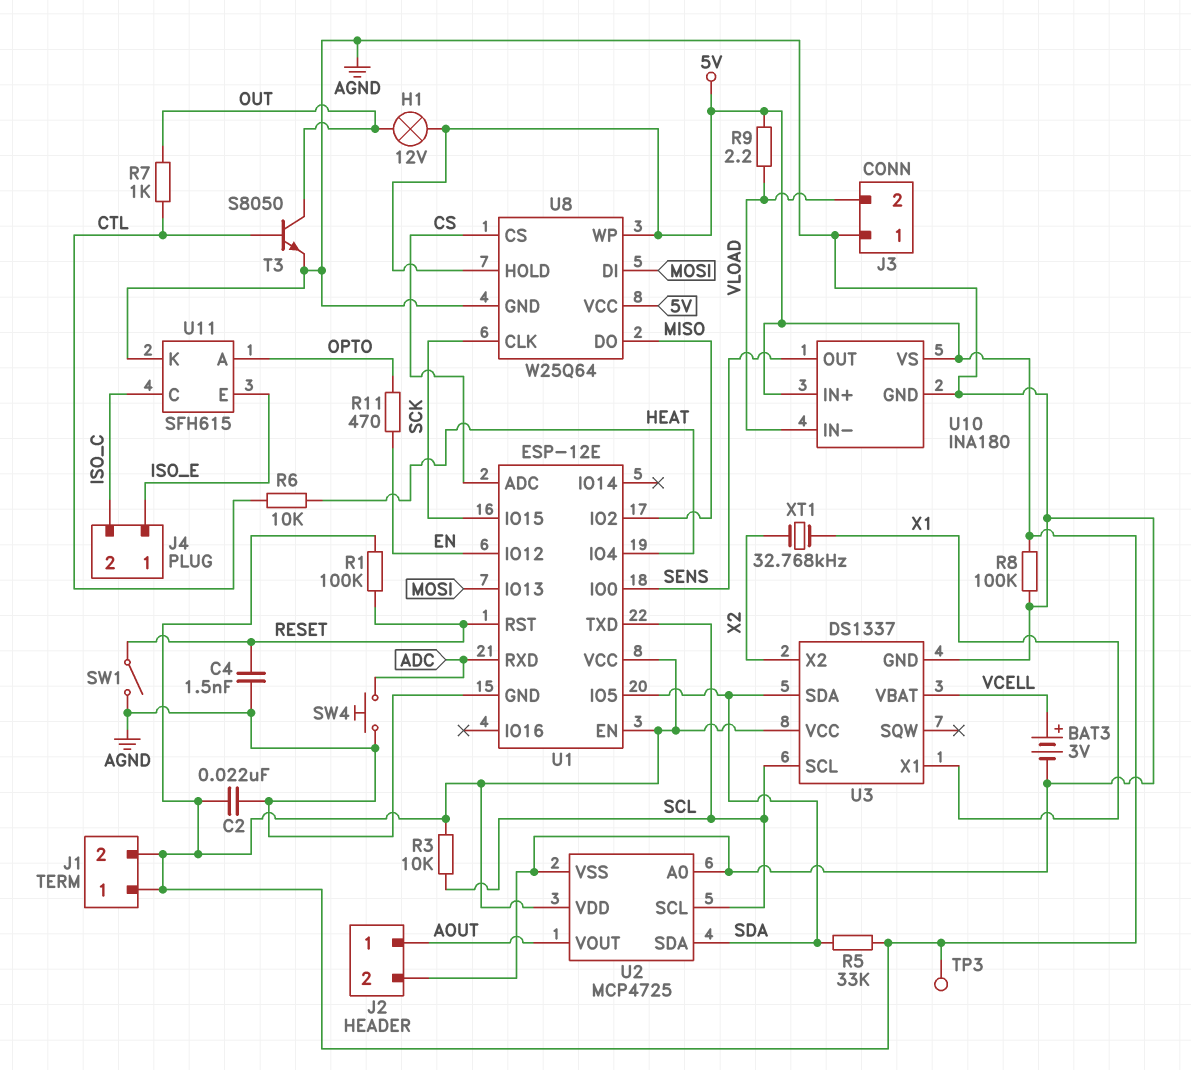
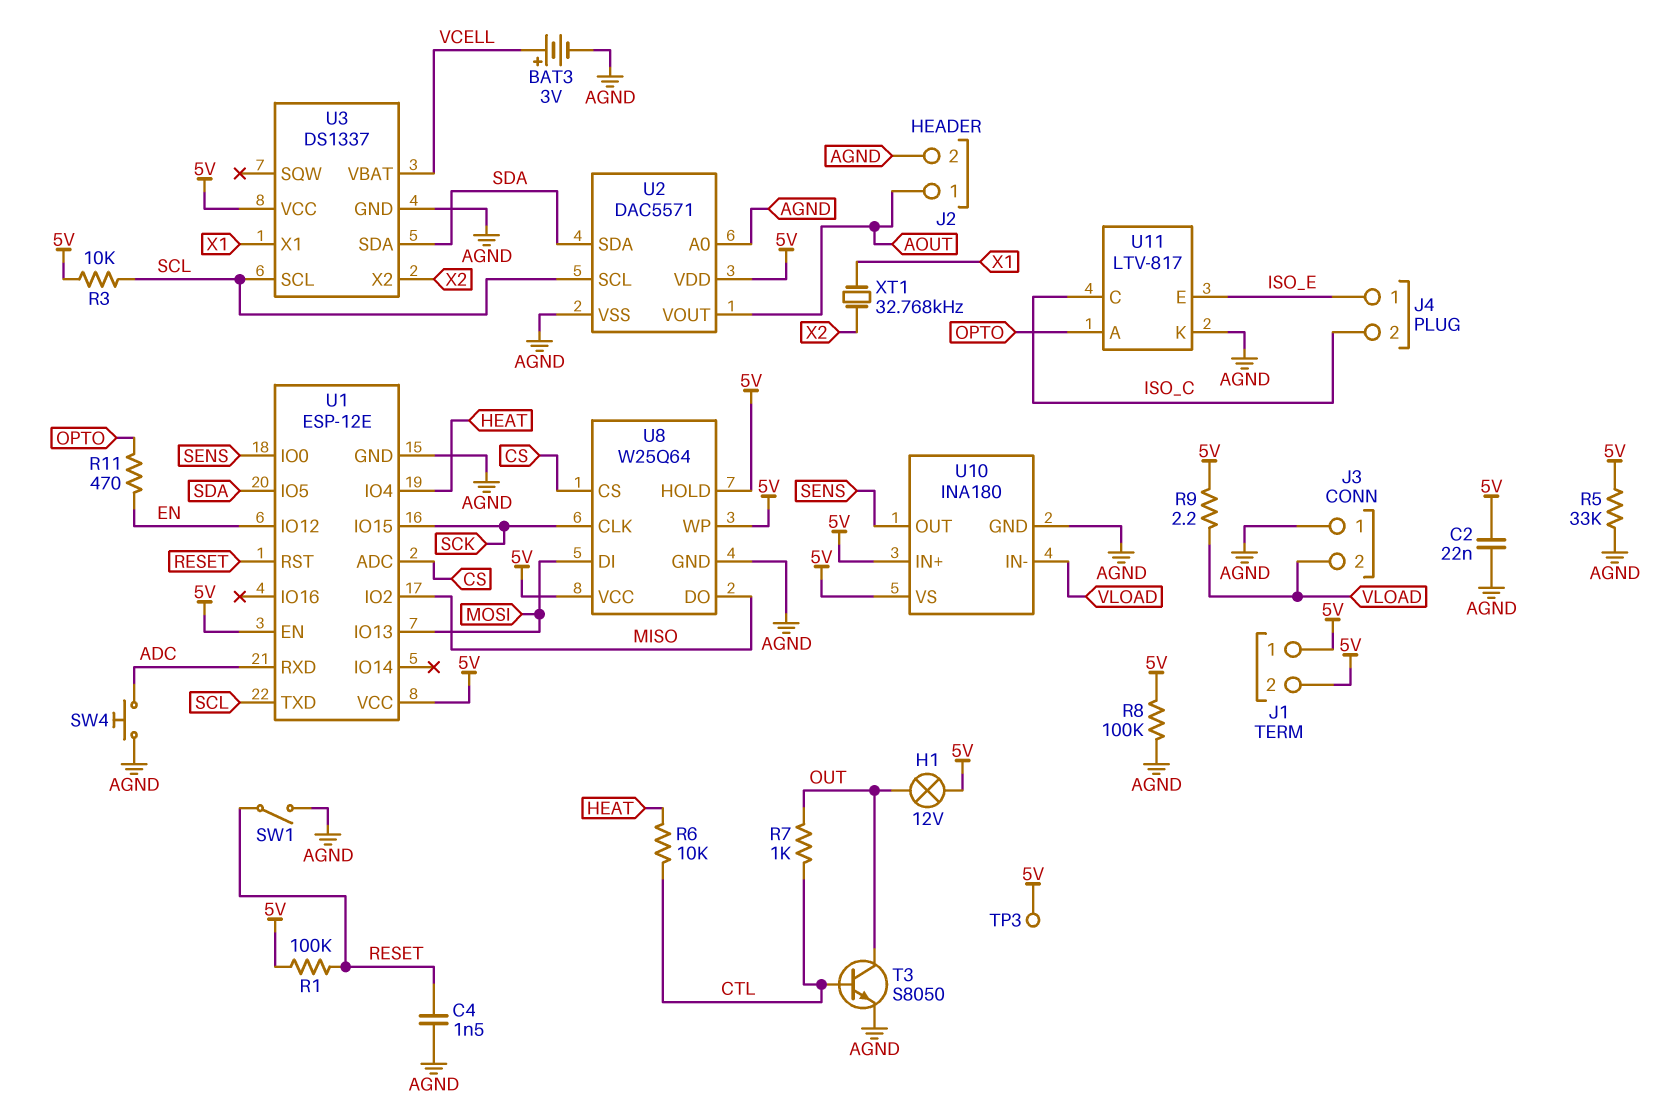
R5: 33k (5V, SDA) -> 33k (5V, AGND)
U2: MCP4725 -> DAC5571
U11: SFH615 -> LTV-817

